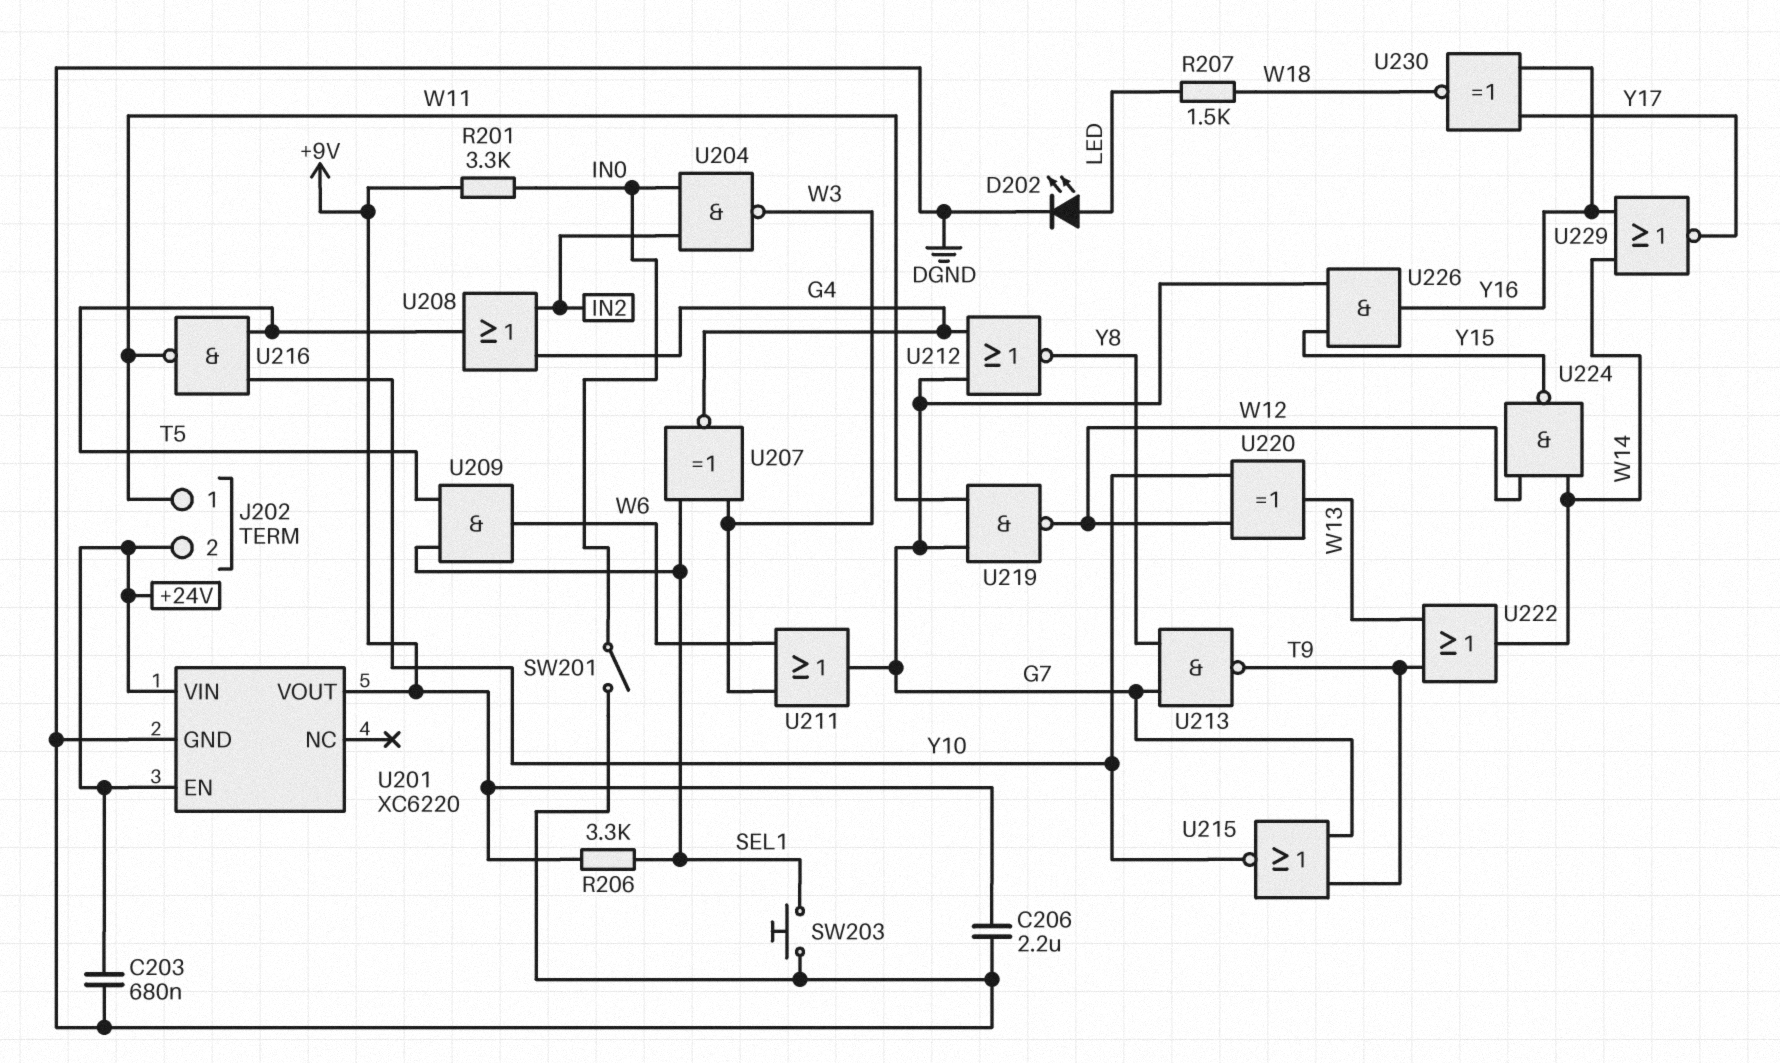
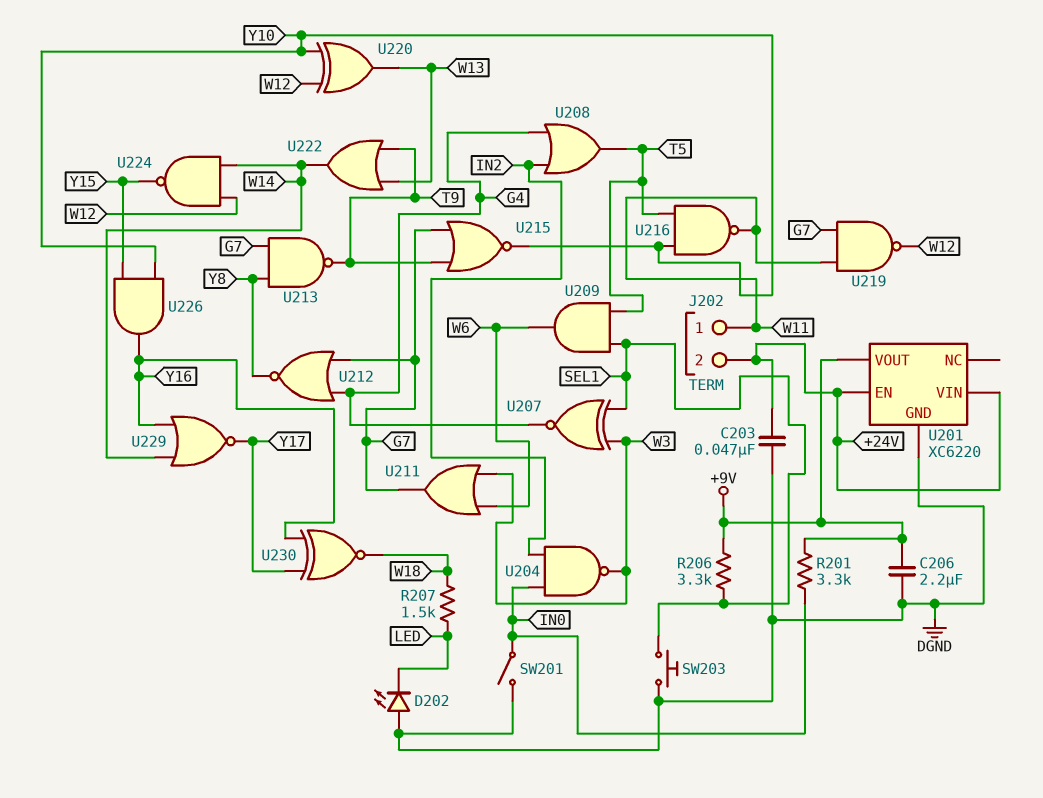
C203: 680nF (+24V, DGND) -> 47nF (+24V, DGND)
D202: LED (A LED, K DGND) -> LED (A DGND, K LED)
U226: AND (in G7, in Y15, out Y16) -> AND (in Y10, in Y15, out Y16)

